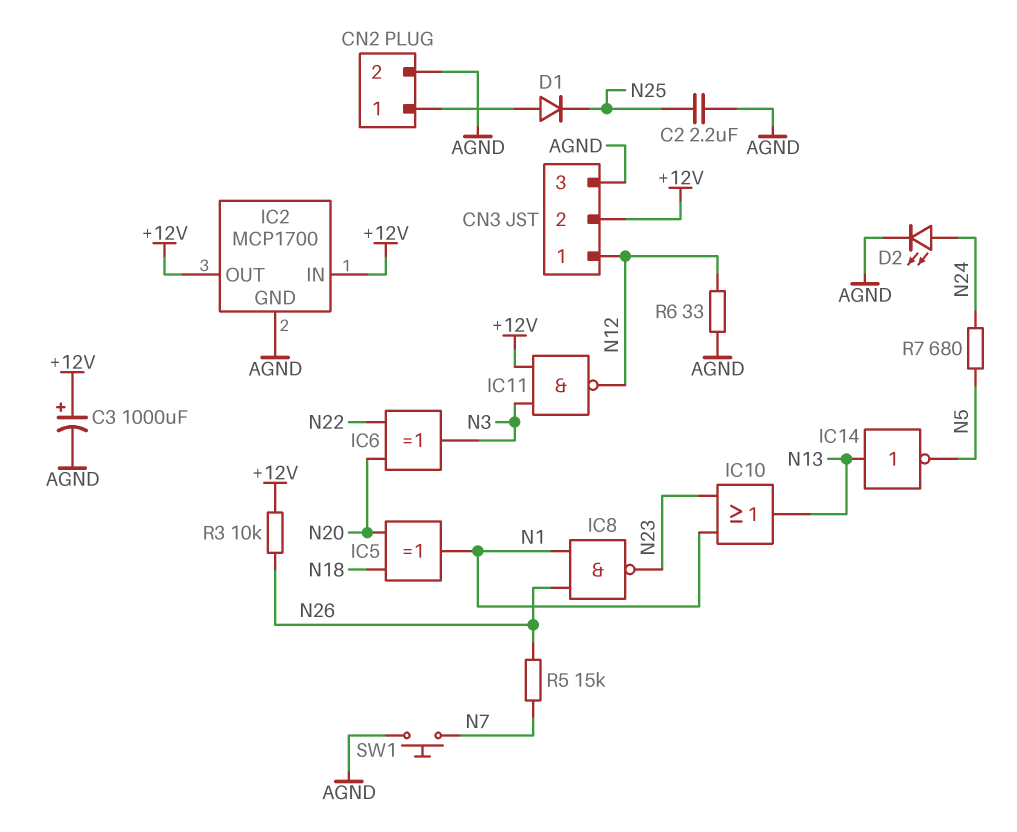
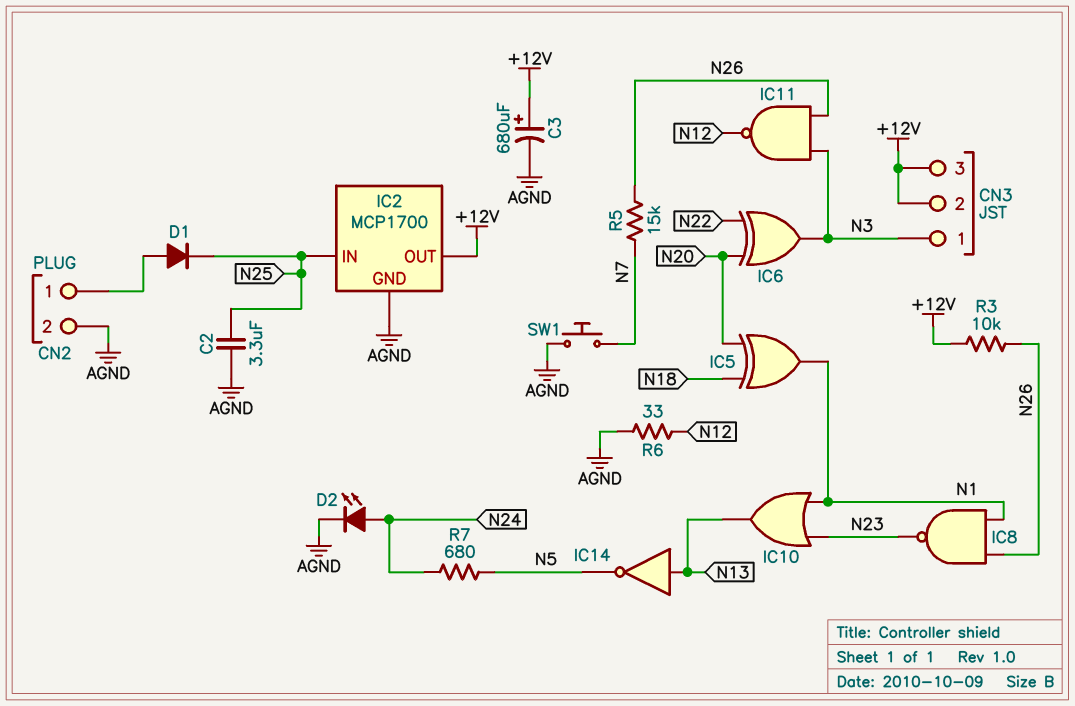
C2: 2.2uF (AGND, N25) -> 3.3uF (AGND, N25)
C3: 1000uF (plus +12V, minus AGND) -> 680uF (plus +12V, minus AGND)
CN3 pin 1: N12 -> N3
CN3 pin 3: AGND -> +12V
IC2 pin IN: +12V -> N25
IC11: NAND (in +12V, in N3, out N12) -> NAND (in N3, in N26, out N12)

